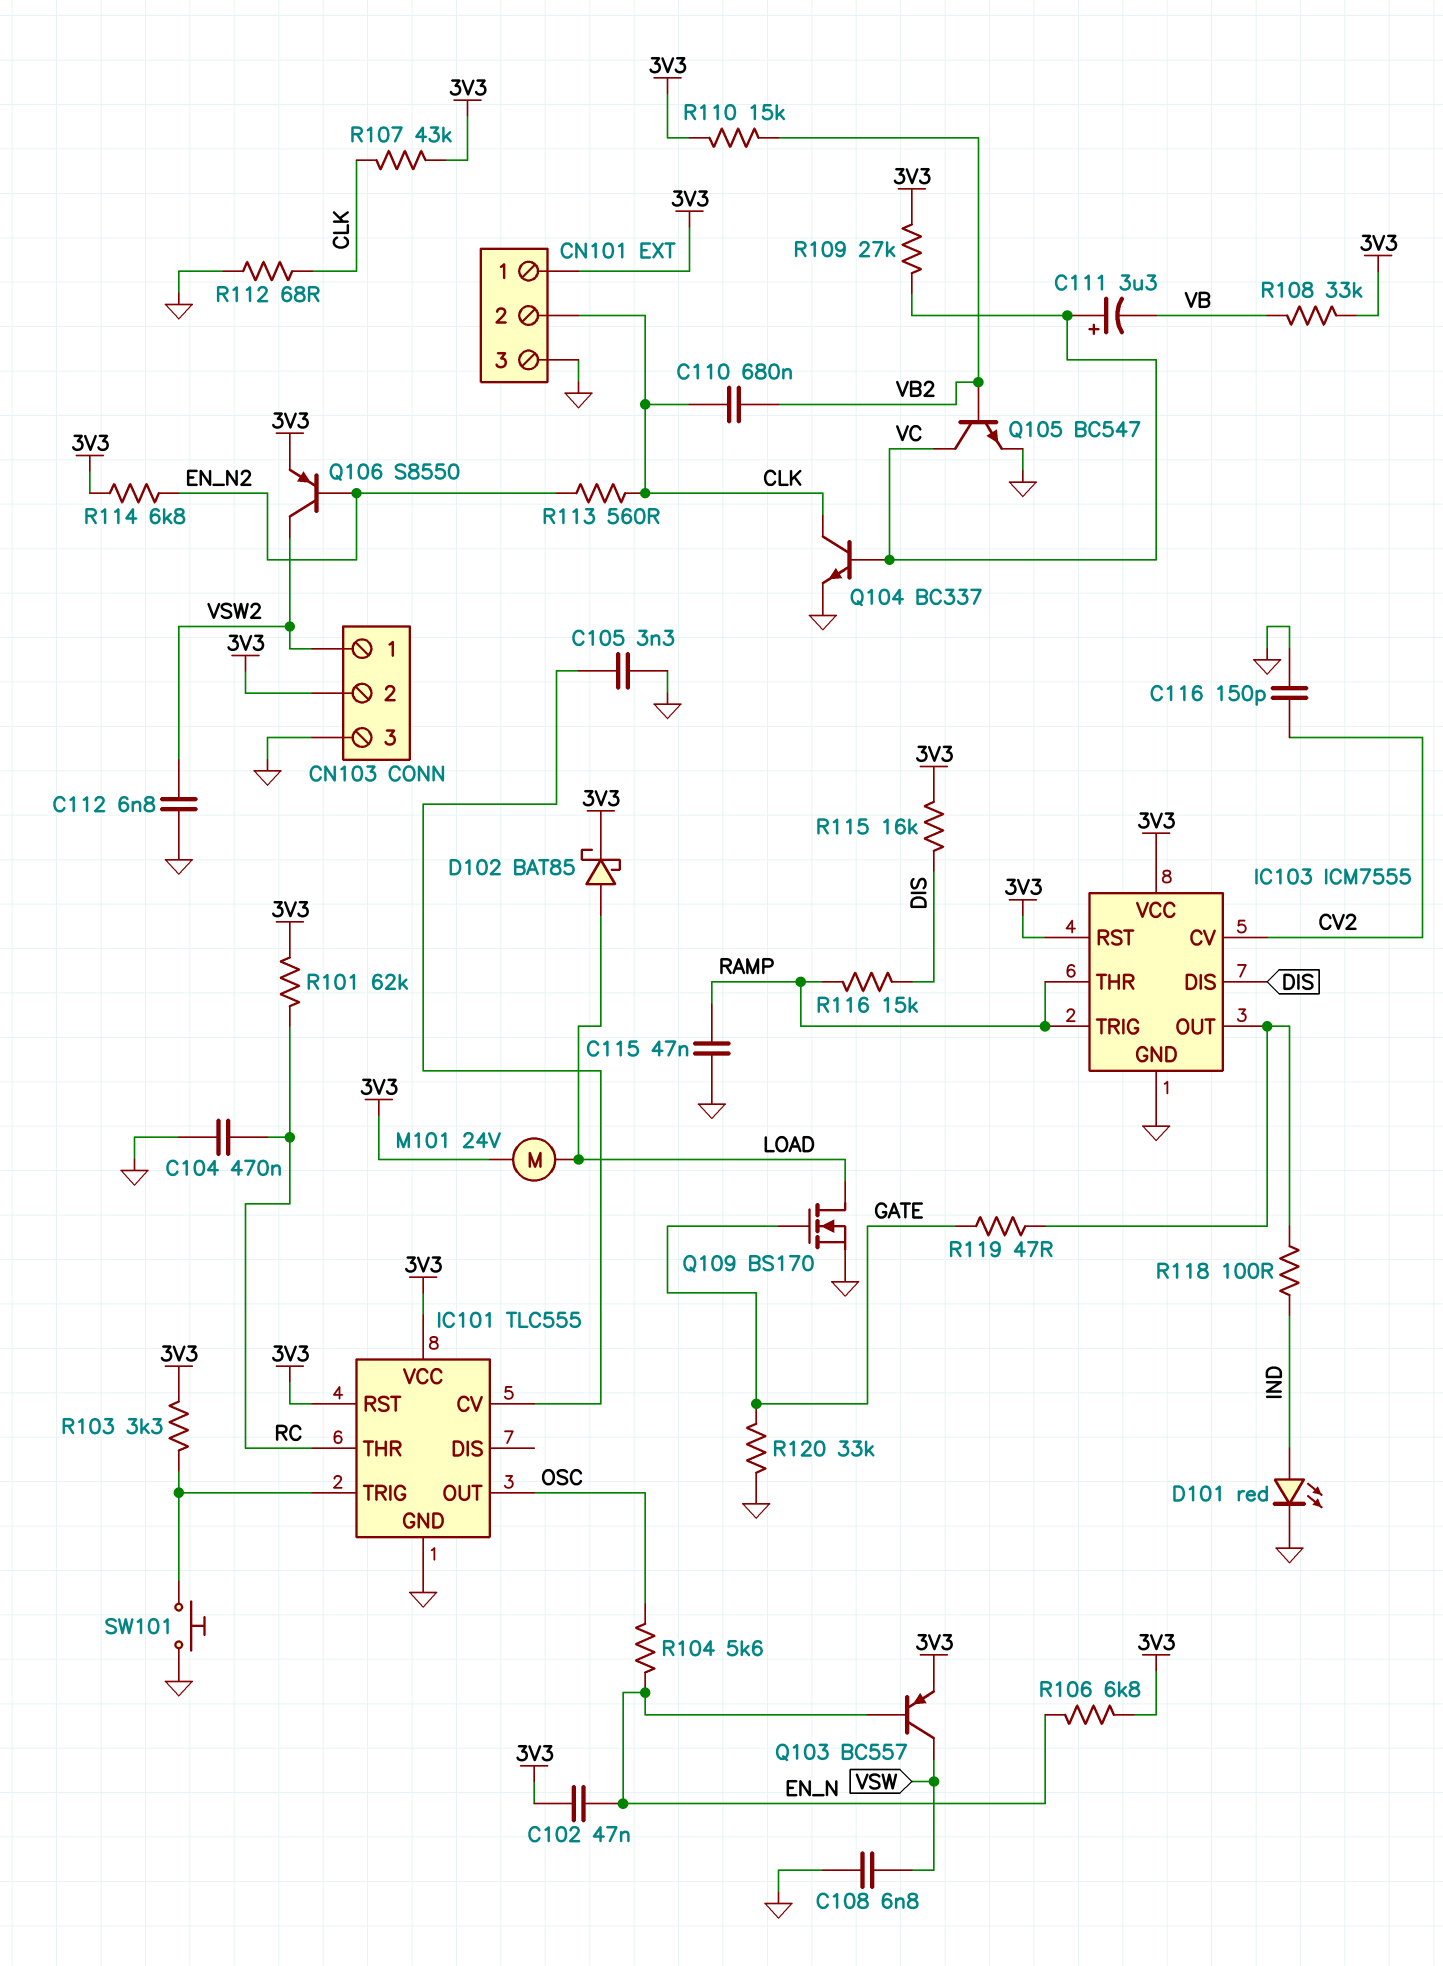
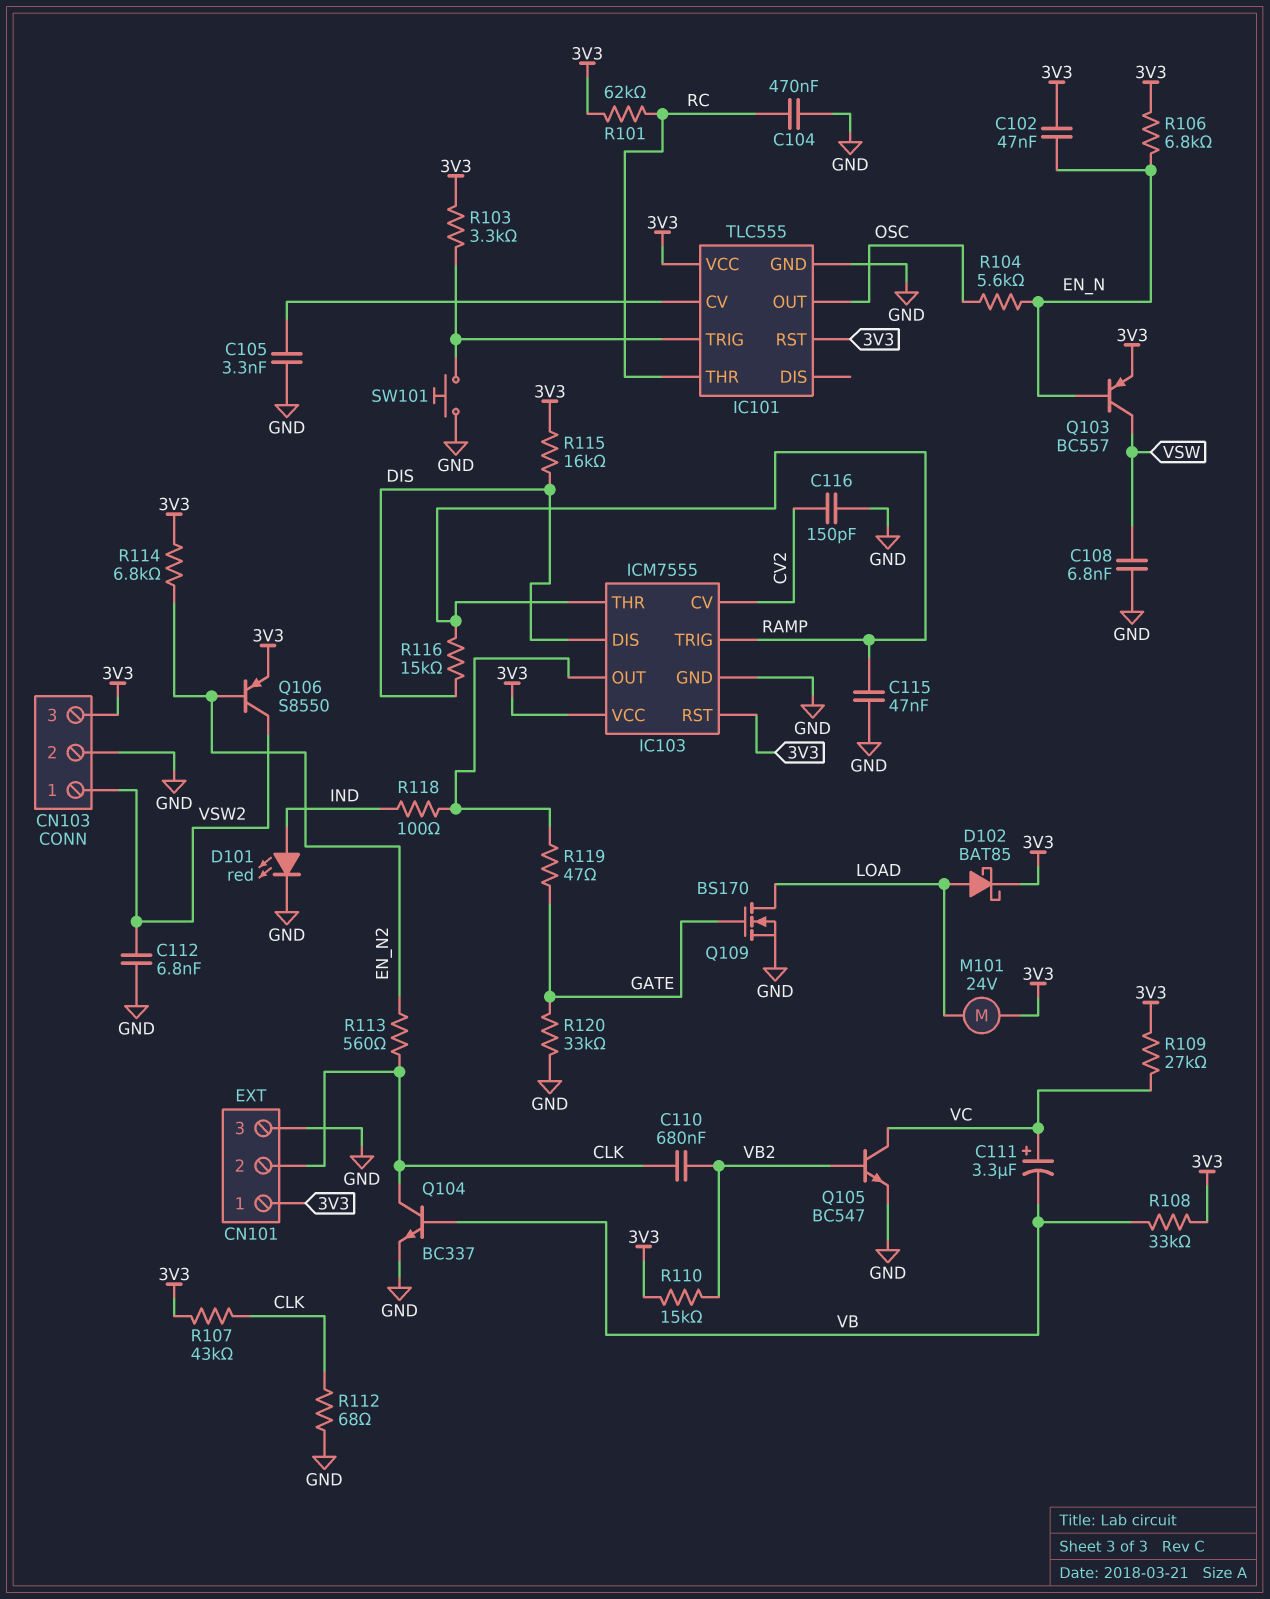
CN103 pin 2: 3V3 -> GND
CN103 pin 3: GND -> 3V3
Q104: NPN BC337 (B VC, C CLK, E GND) -> NPN BC337 (B VB, C CLK, E GND)

